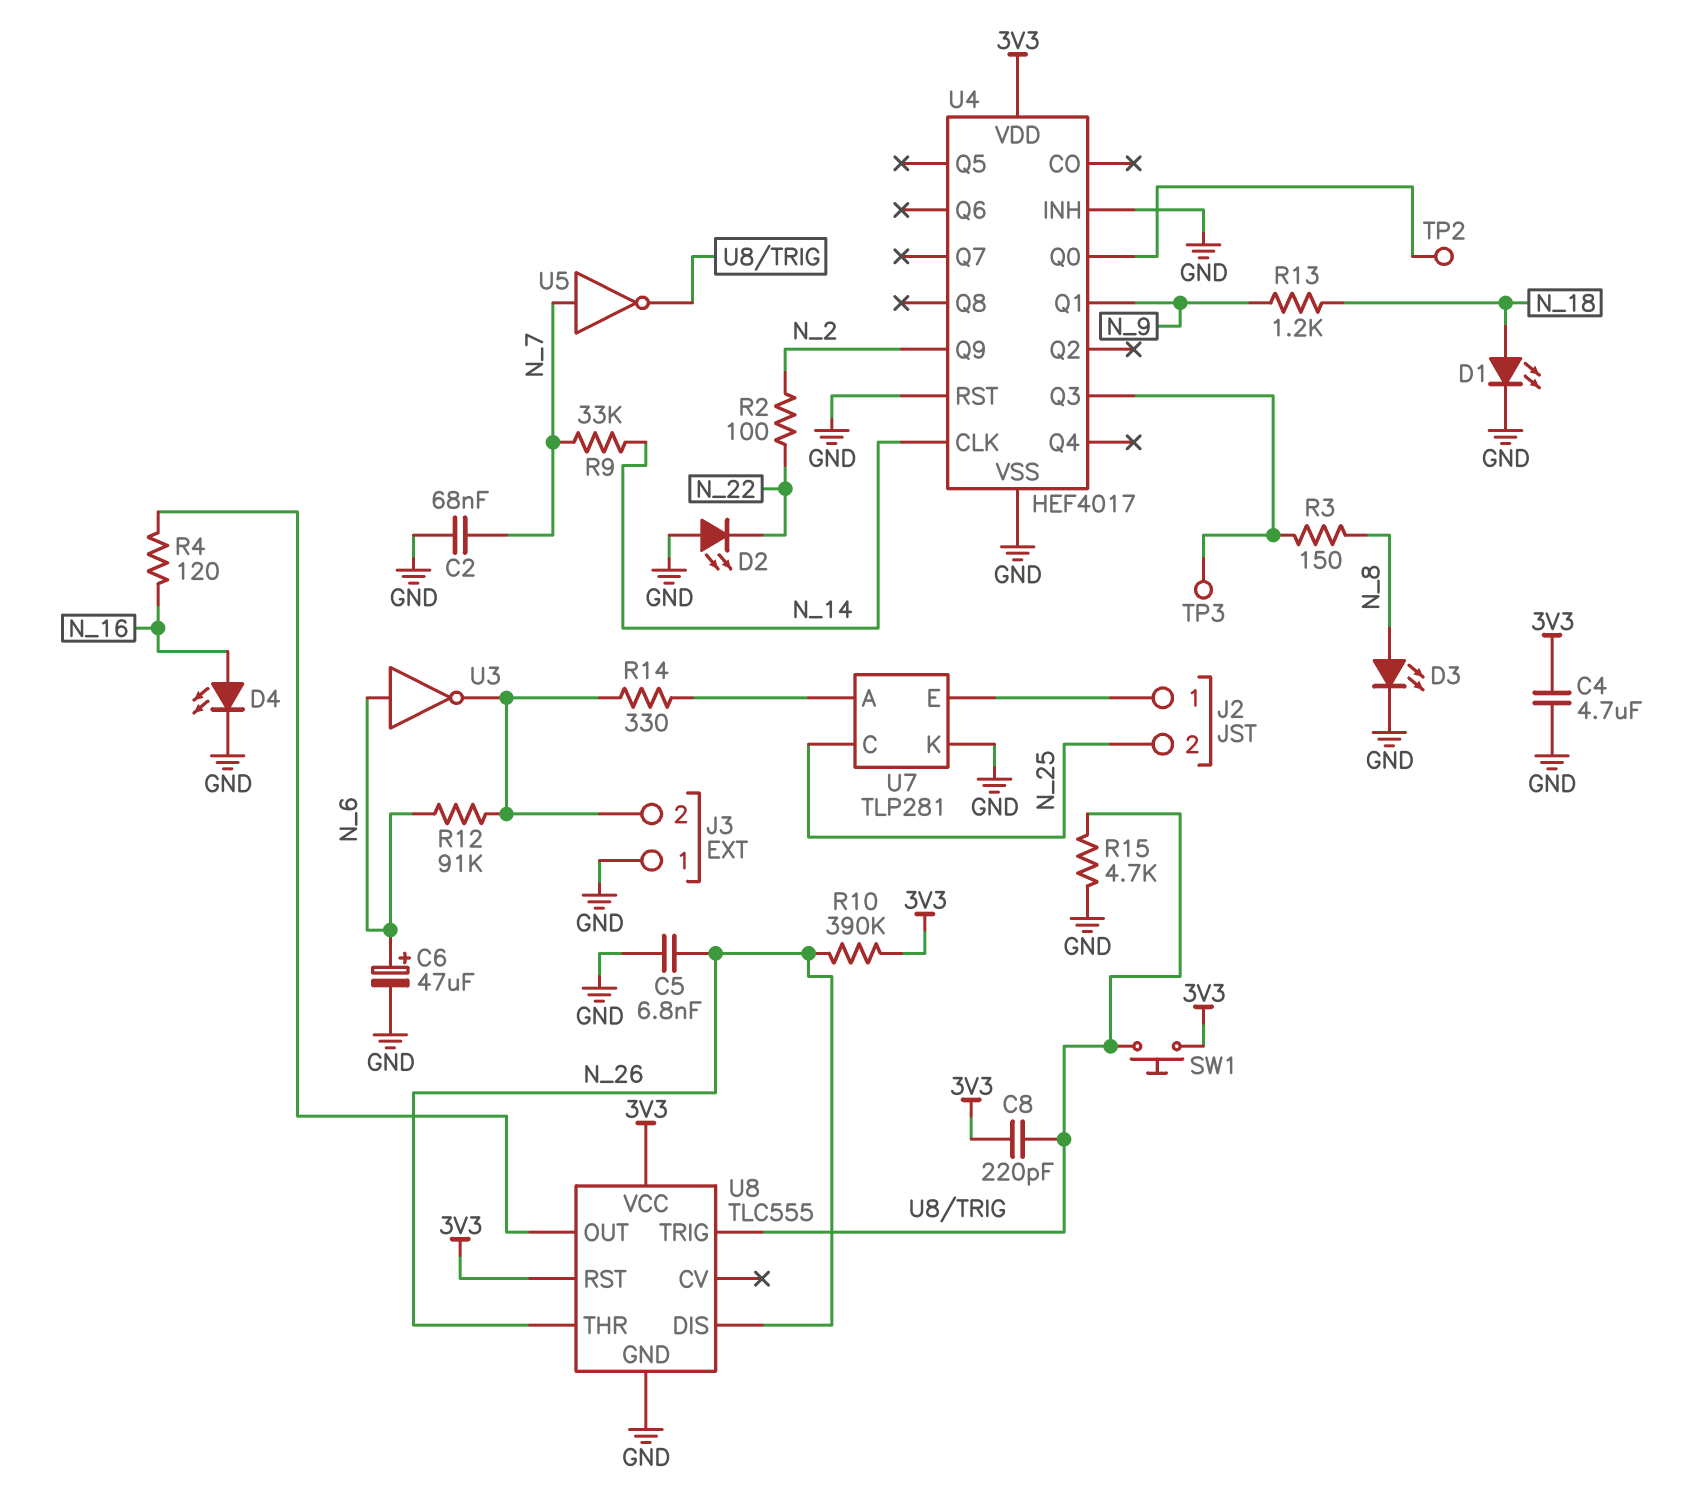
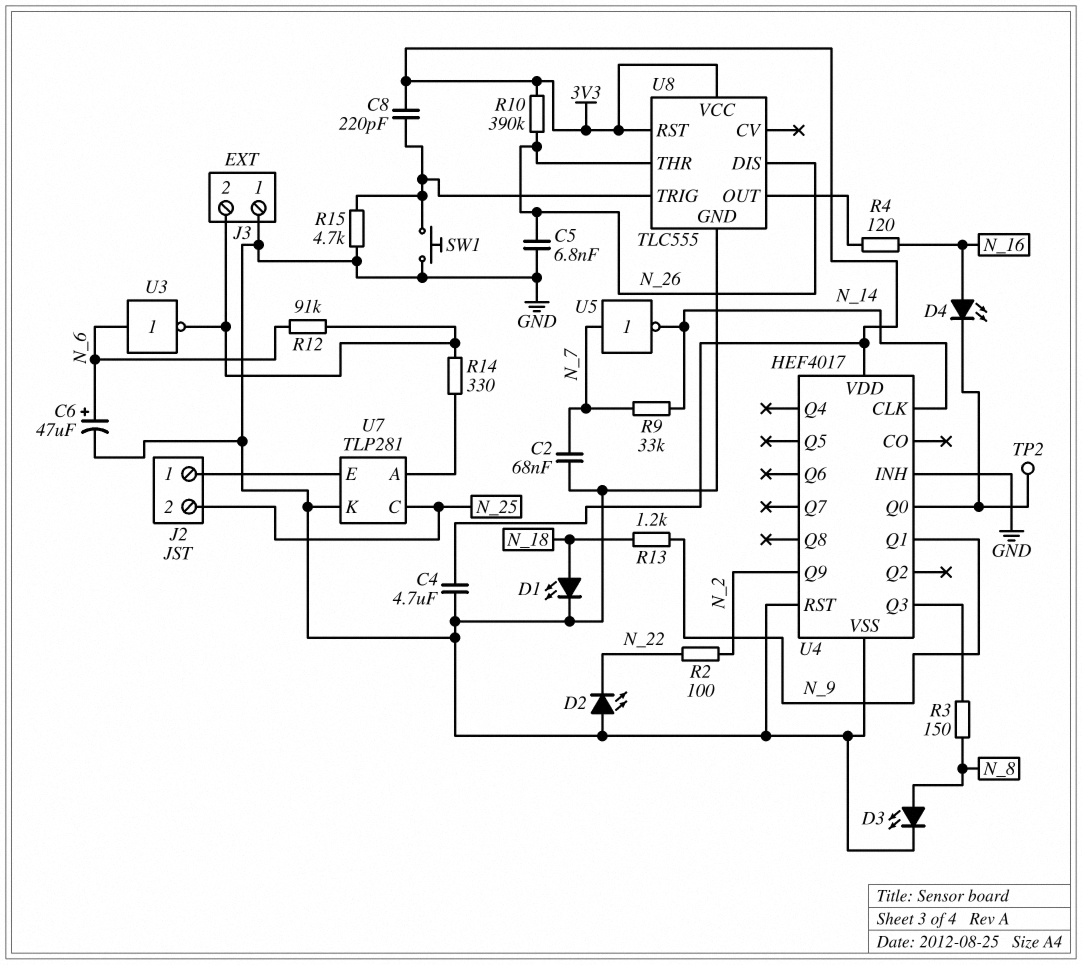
D4: LED (A N_16, K GND) -> LED (A N_16, K U4/Q0)
SW1: button (3V3, U8/TRIG) -> button (GND, U8/TRIG)
TP3: test point (U4/Q3) -> none
U5: NOT (in N_7, out U8/TRIG) -> NOT (in N_7, out N_14)

